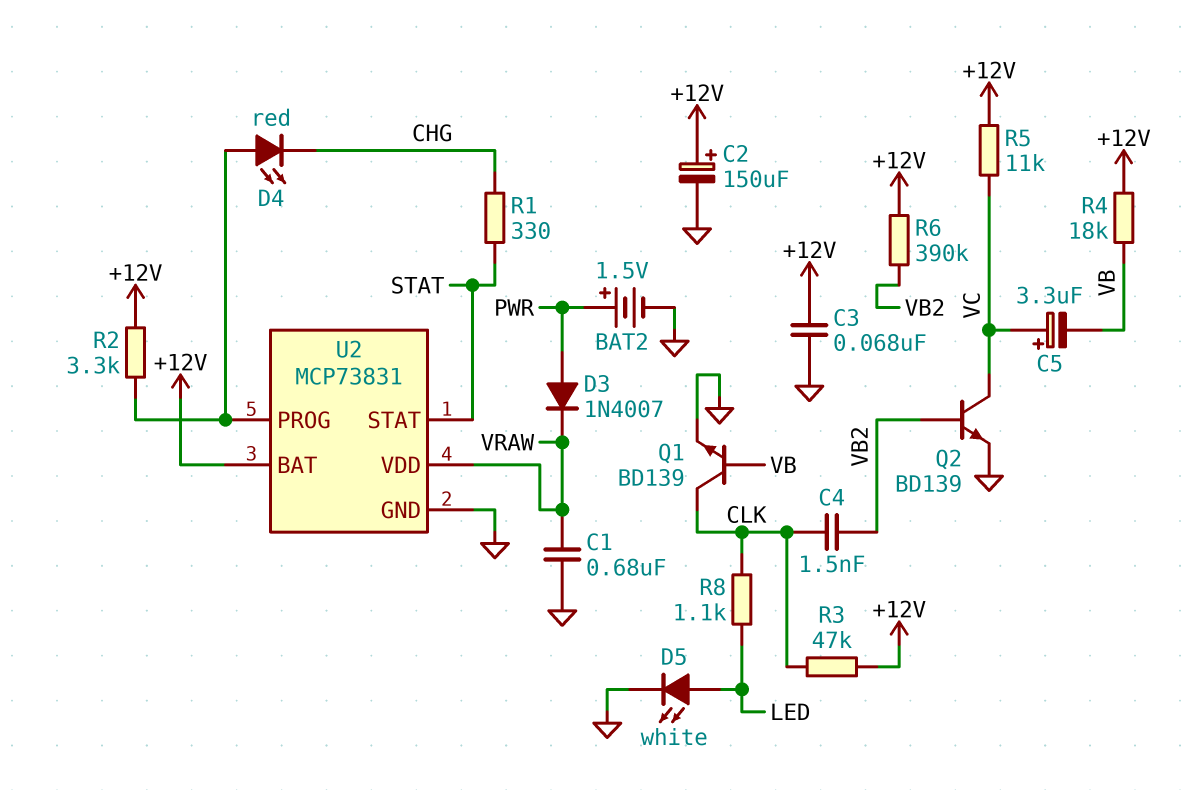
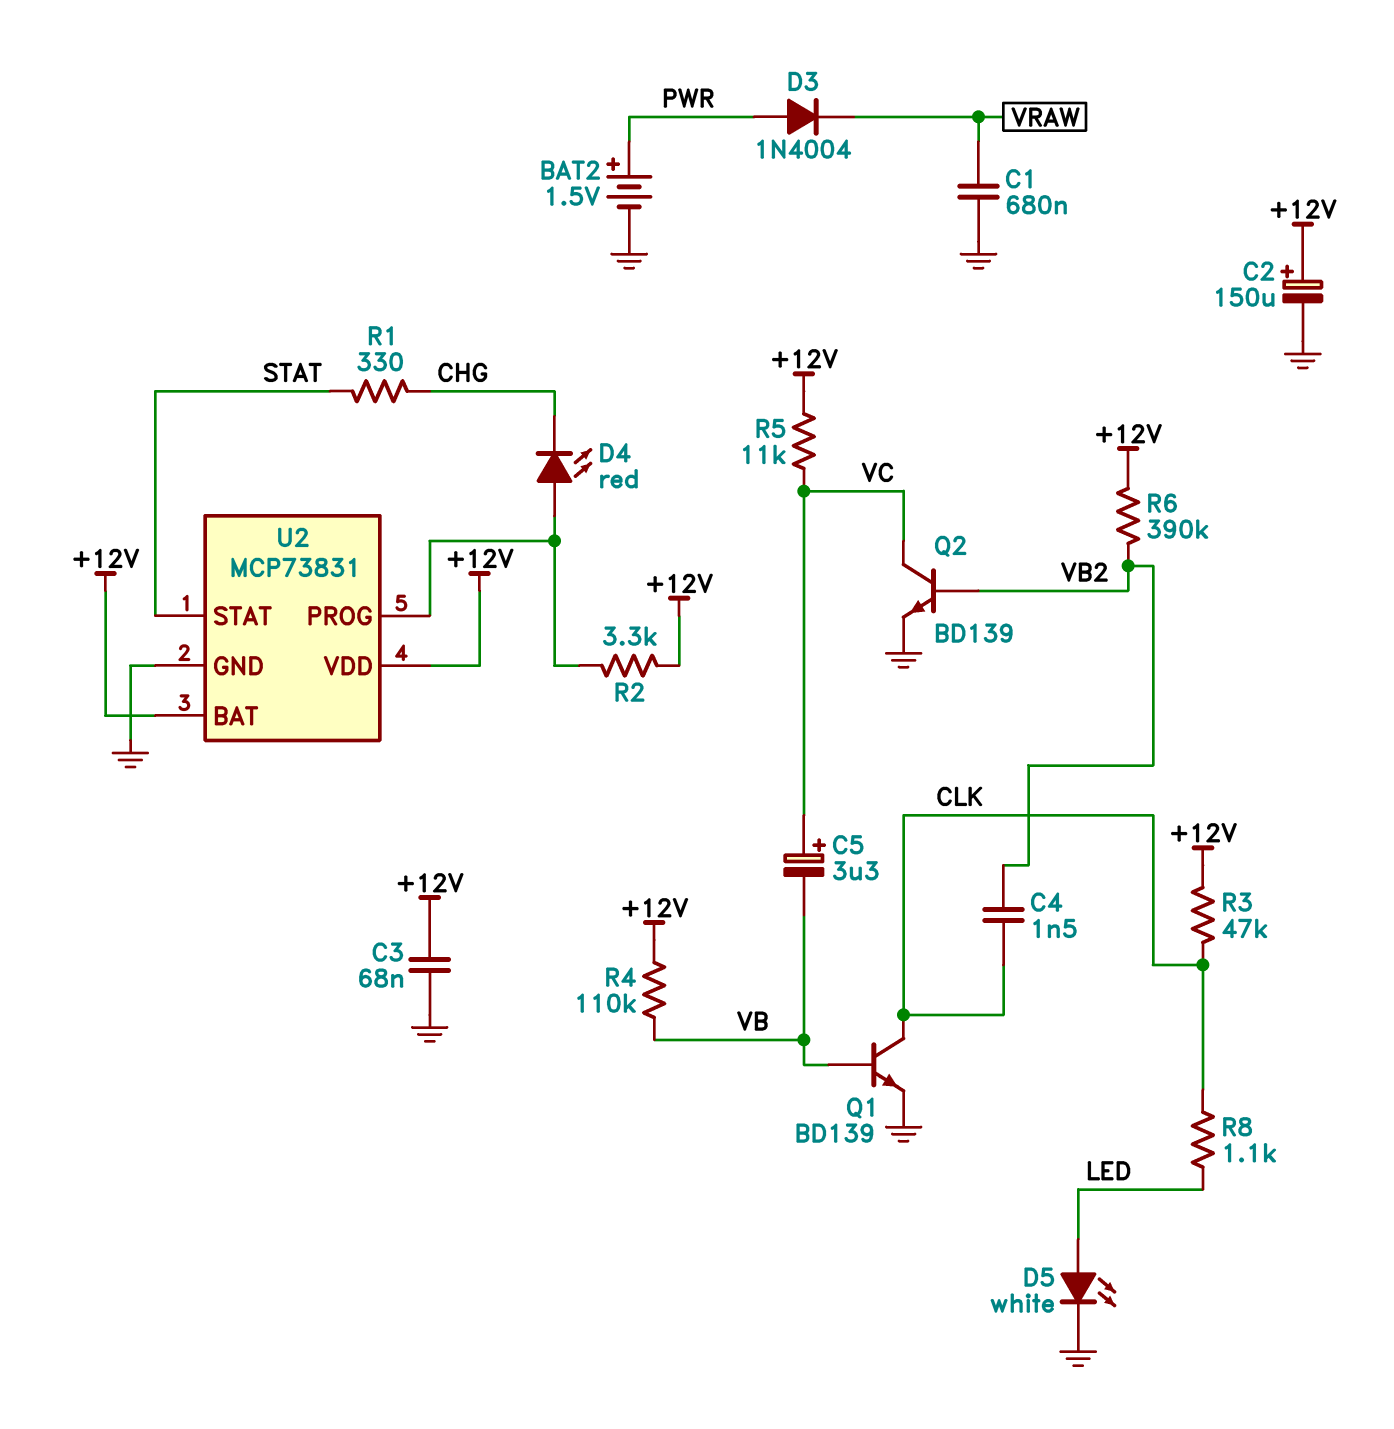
D3: diode 1N4007 (A PWR, K VRAW) -> diode 1N4004 (A PWR, K VRAW)
R4: 18k (+12V, VB) -> 110k (+12V, VB)
U2 pin VDD: VRAW -> +12V

